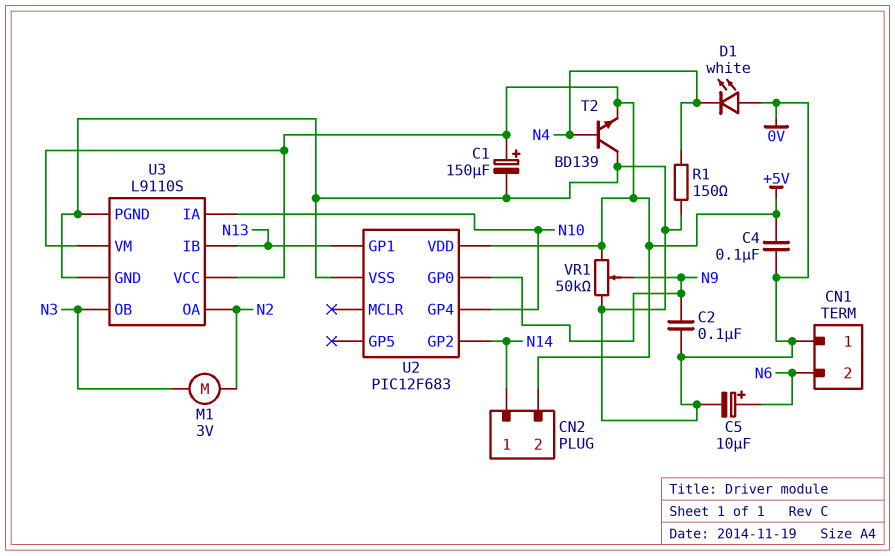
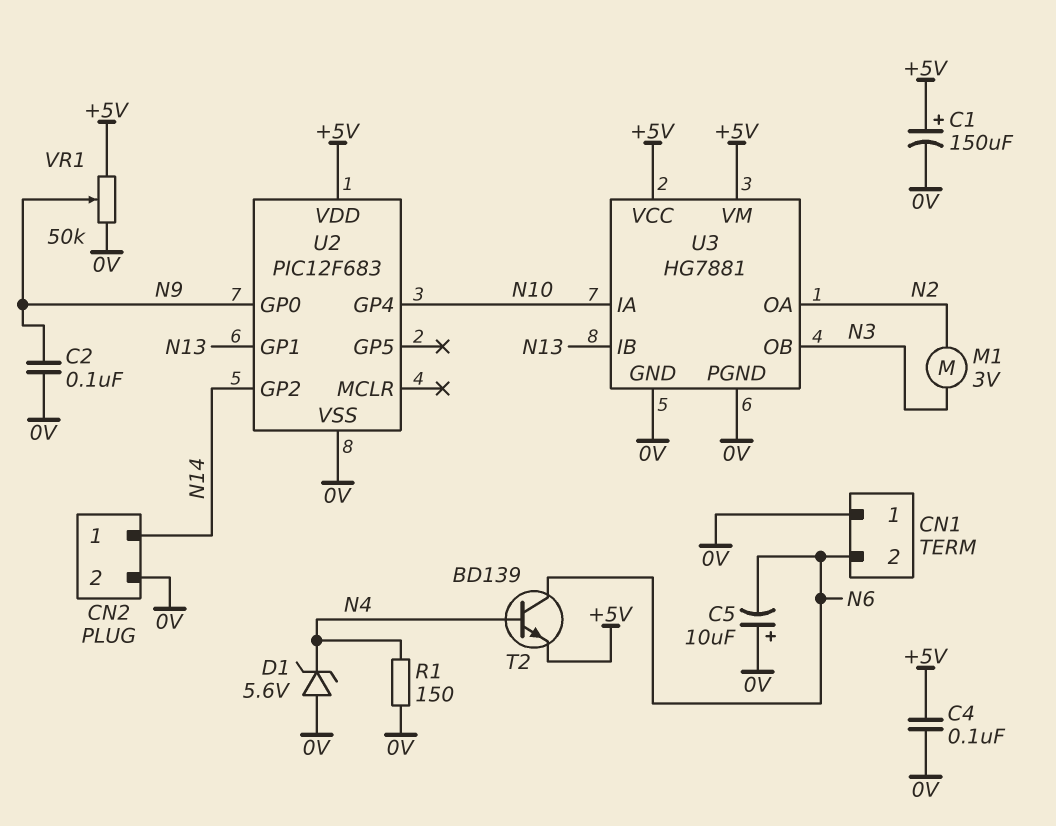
C5: 10uF (plus N6, minus 0V) -> 10uF (plus 0V, minus N6)
CN2 pin 2: +5V -> 0V
D1: LED white (A 0V, K N4) -> zener 5.6V (A 0V, K N4)
T2: NPN BD139 (B N4, C 0V, E +5V) -> NPN BD139 (B N4, C N6, E +5V)
U3: L9110S -> HG7881

